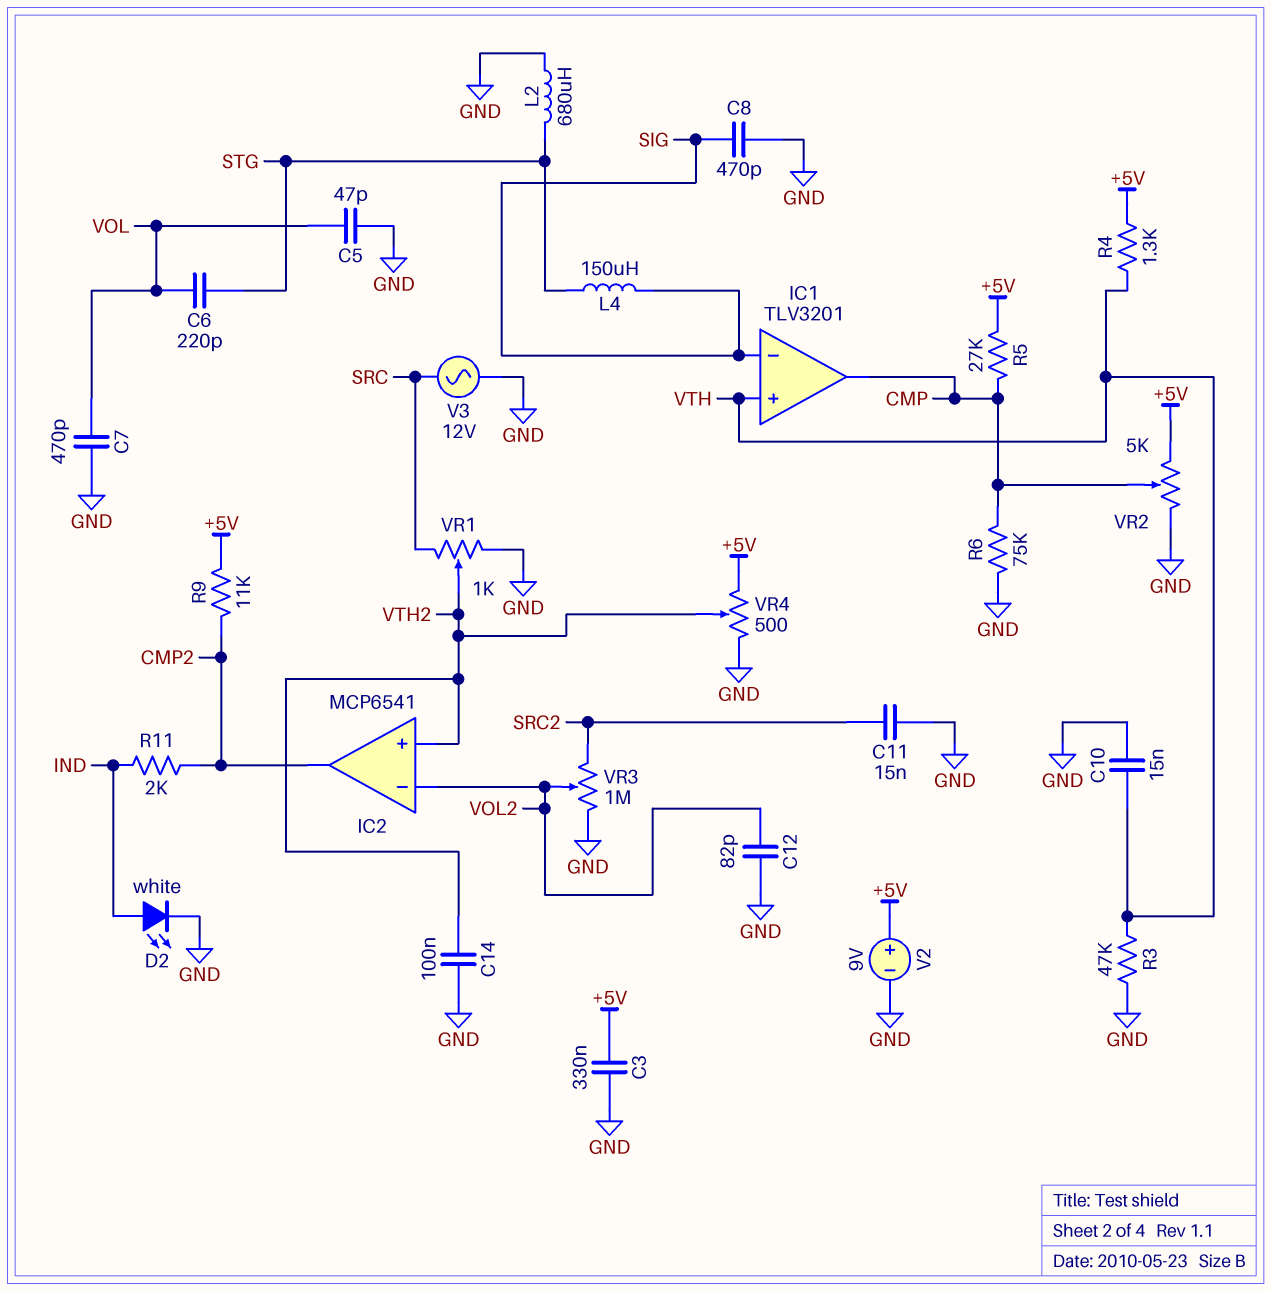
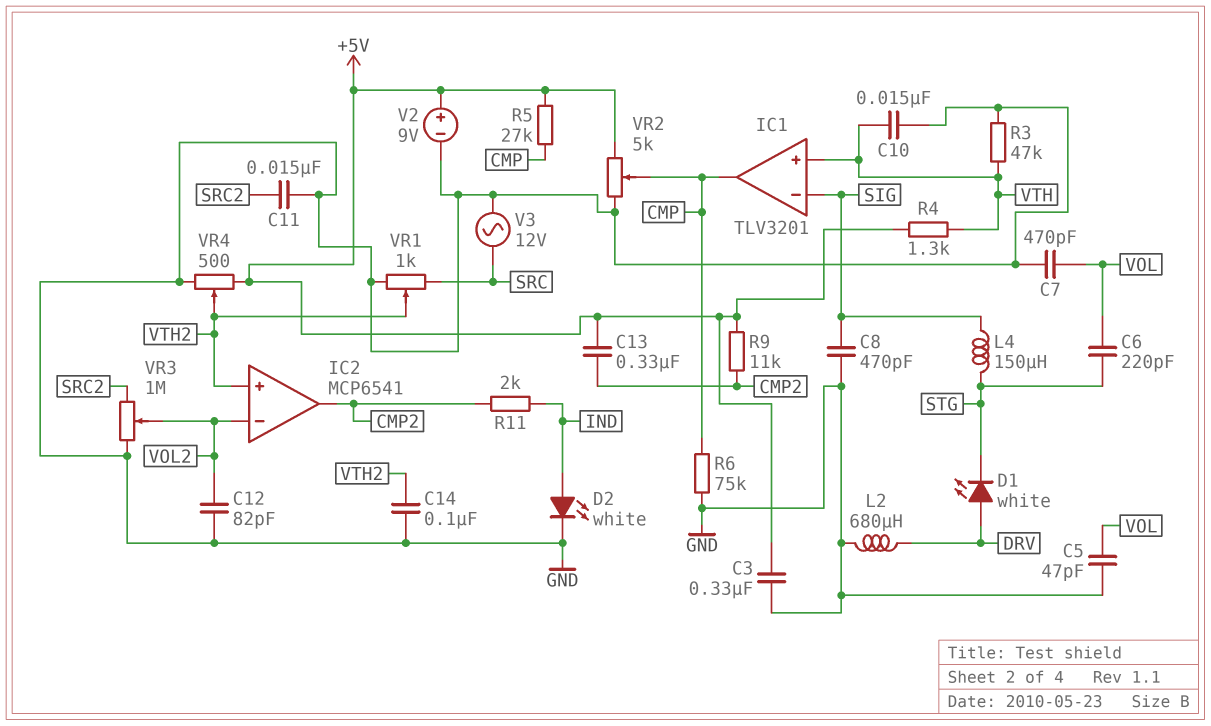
C13: none -> 330nF (+5V, CMP2)
D1: none -> LED white (A DRV, K STG)
L2: 680uH (GND, STG) -> 680uH (DRV, GND)

